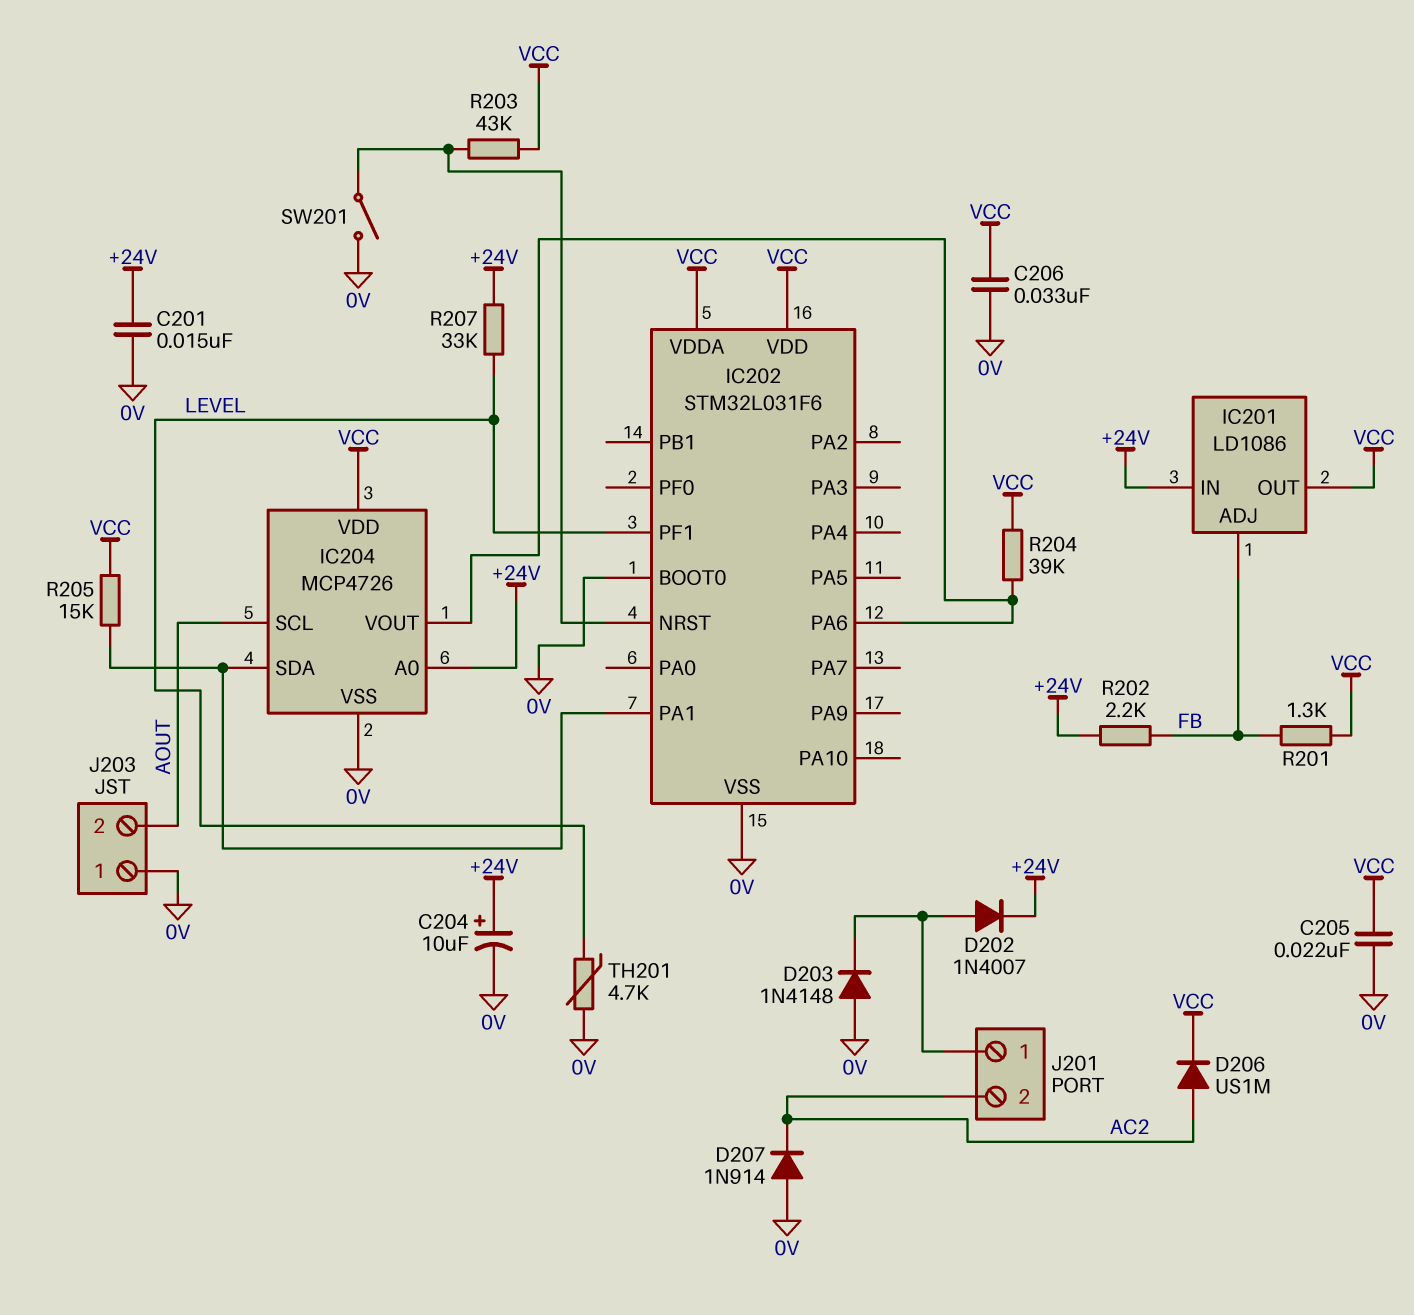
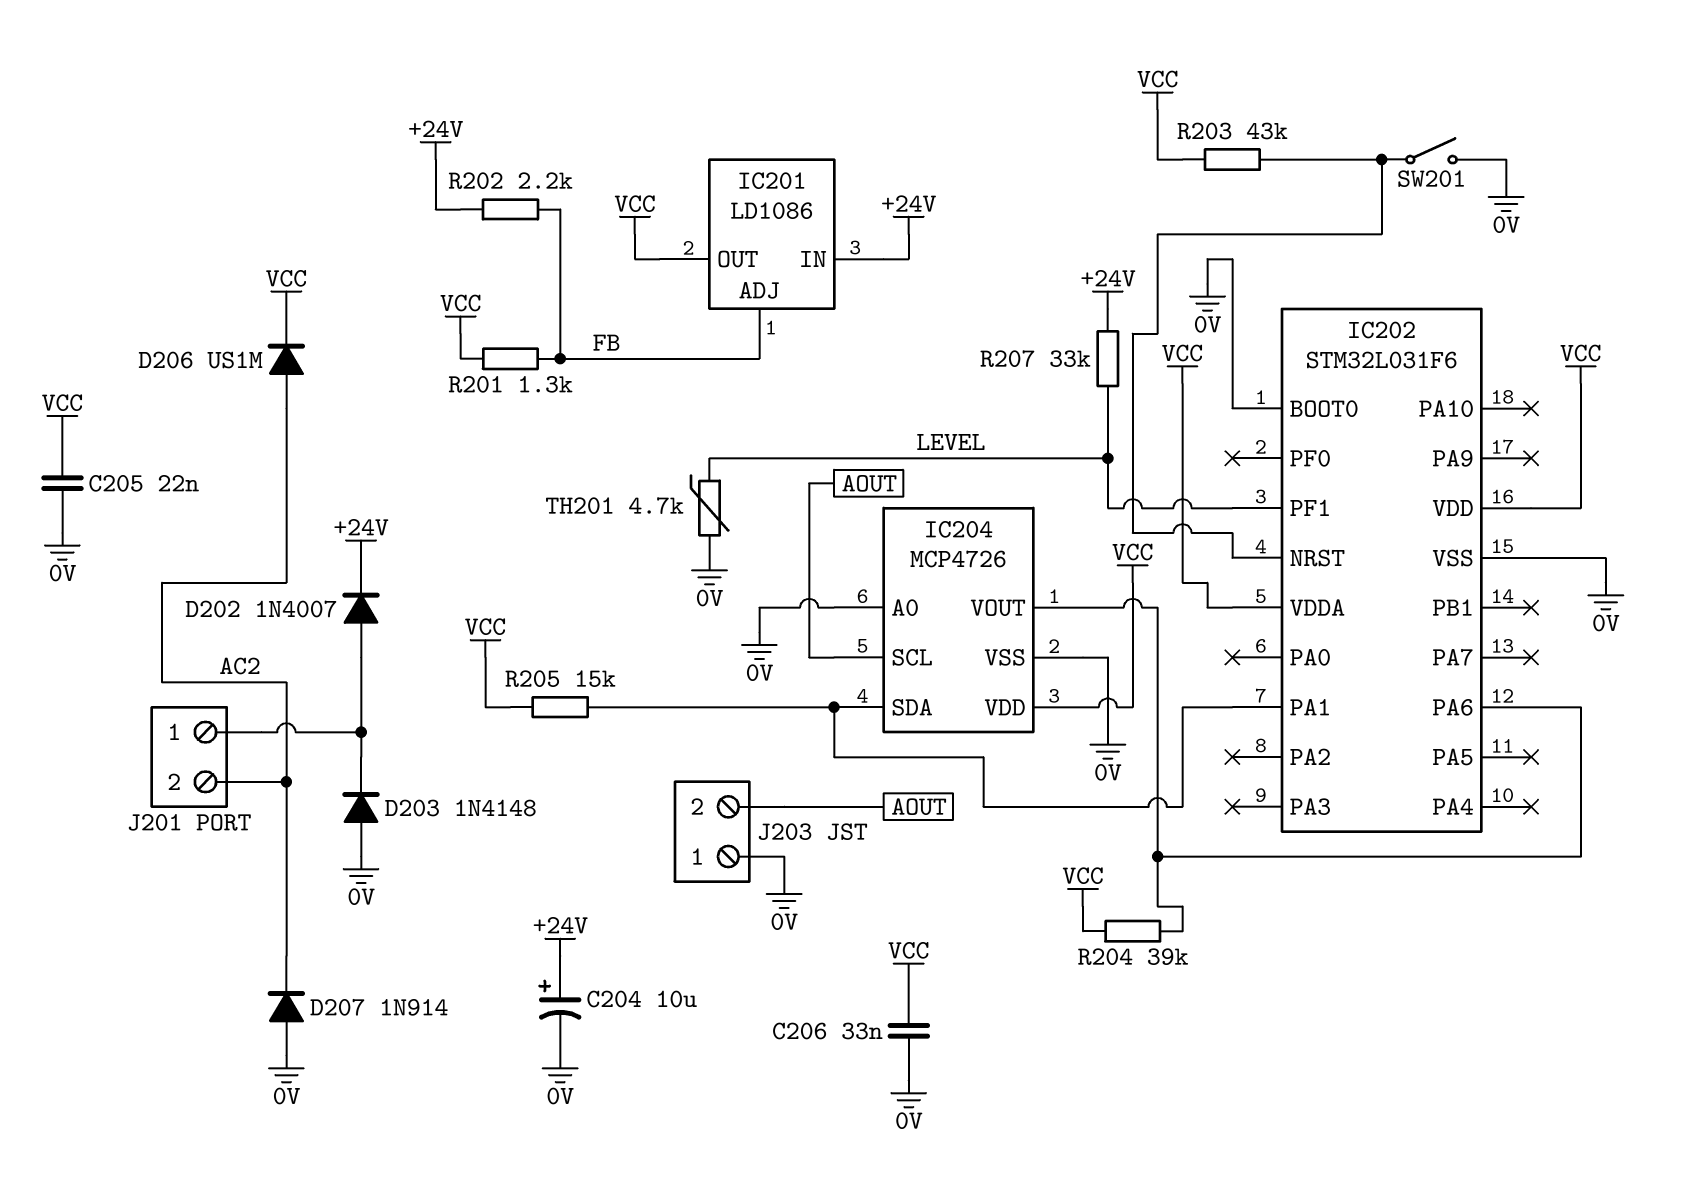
C201: 15nF (+24V, 0V) -> none
IC204 pin A0: +24V -> 0V

